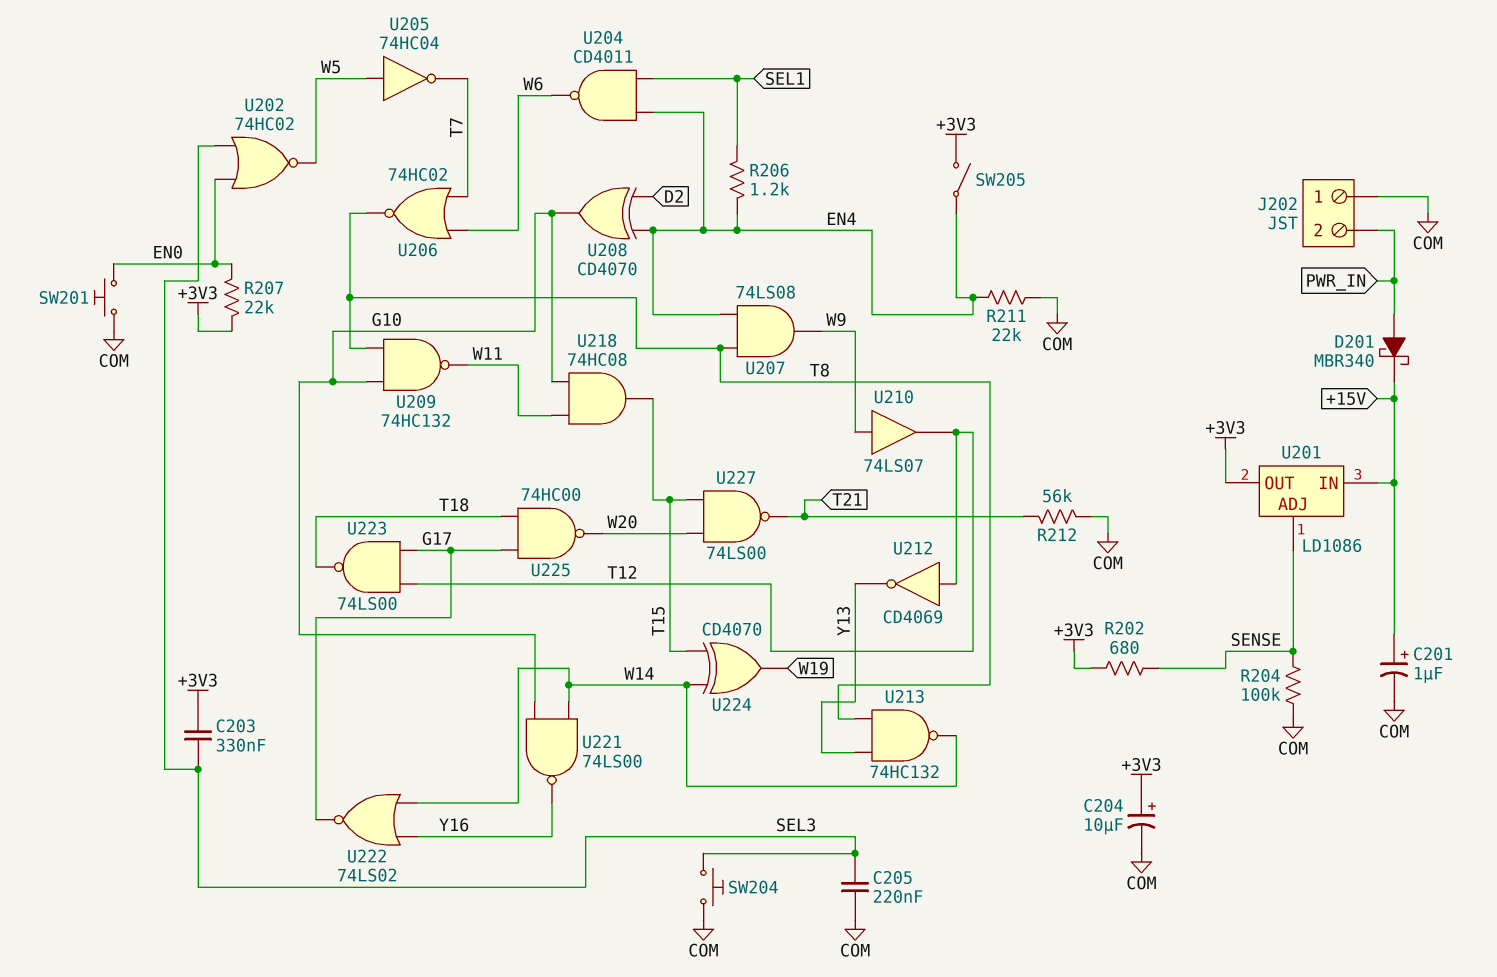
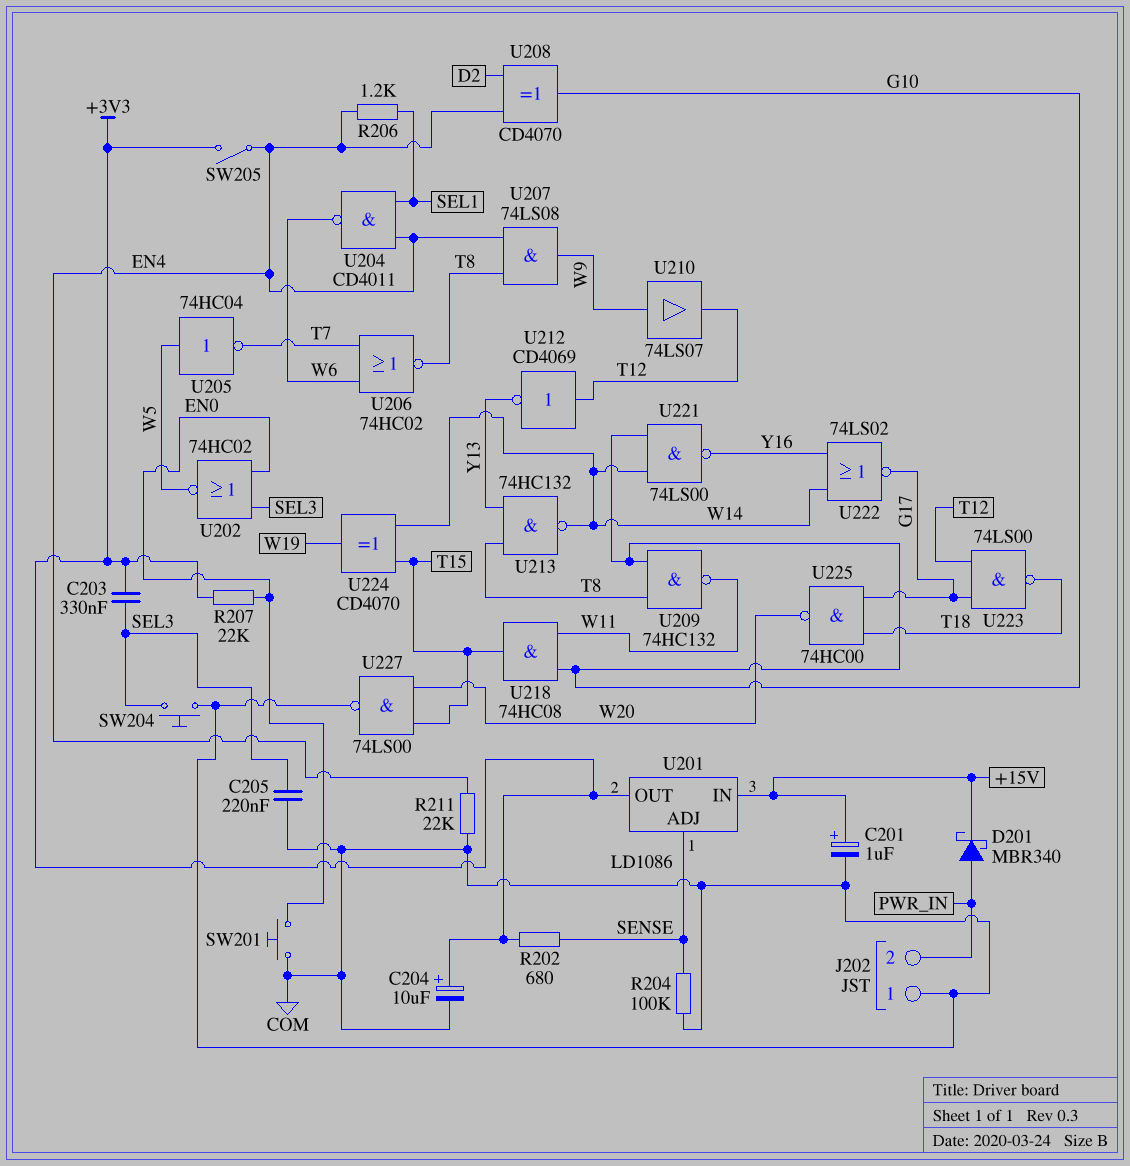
R212: 56k (COM, T21) -> none
U227: NAND 74LS00 (in T15, in W20, out T21) -> NAND 74LS00 (in T15, in W20, out COM)

